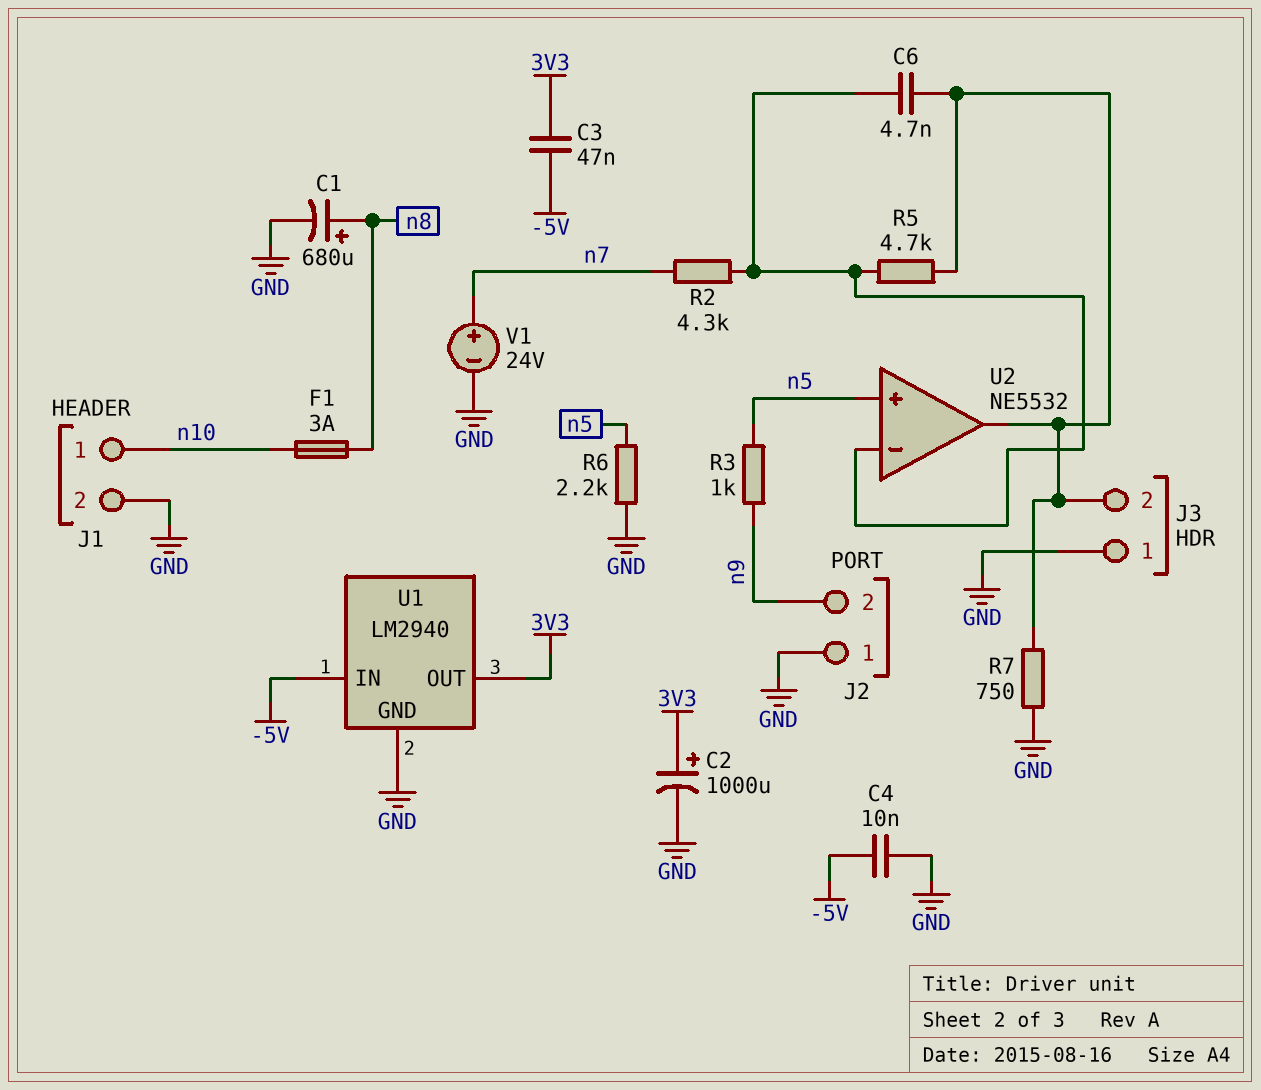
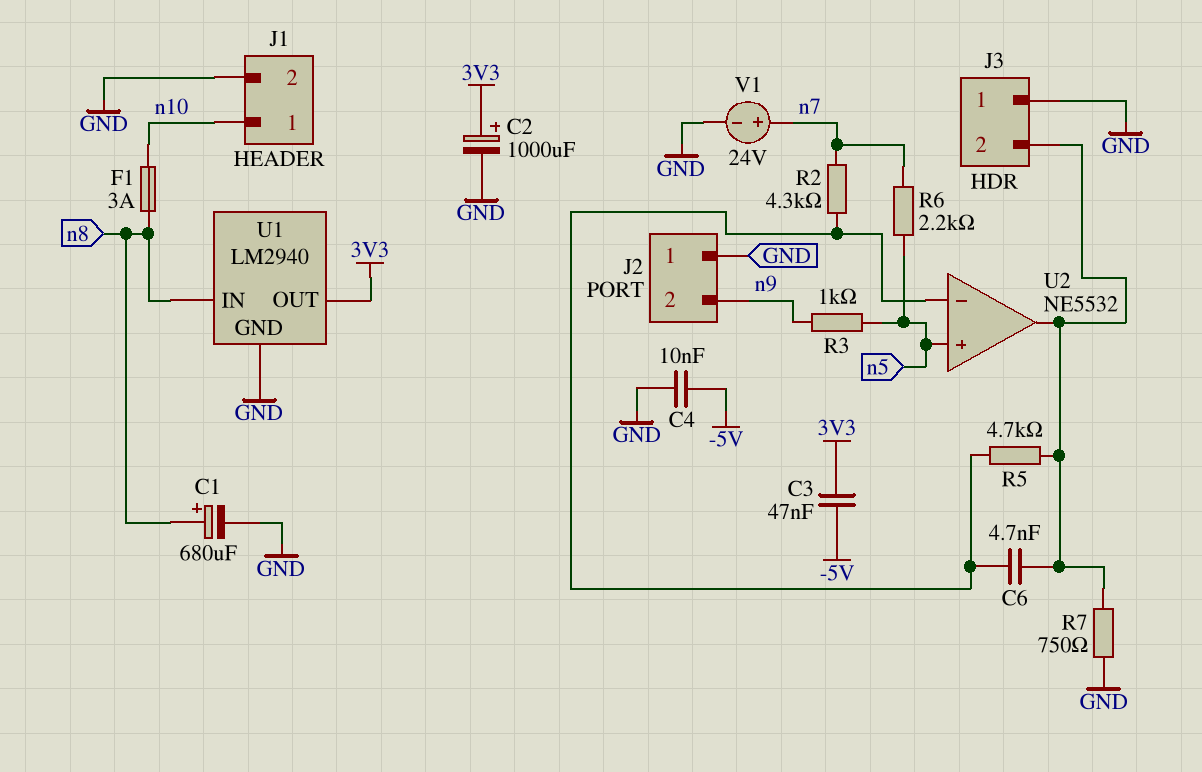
R6: 2.2k (GND, n5) -> 2.2k (n5, n7)
U1 pin IN: -5V -> n8

